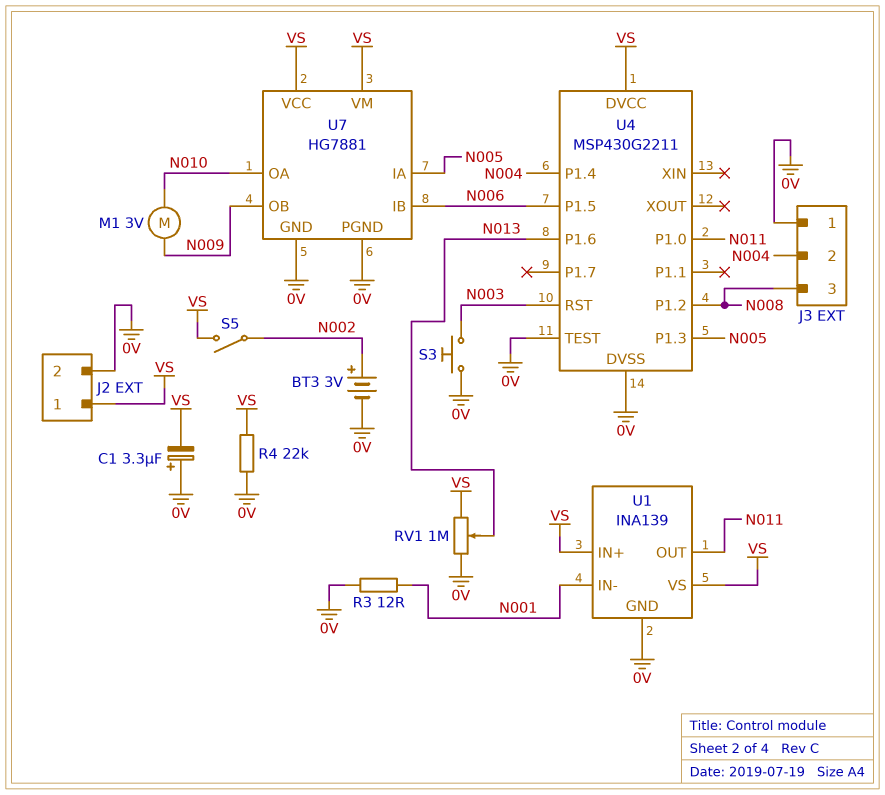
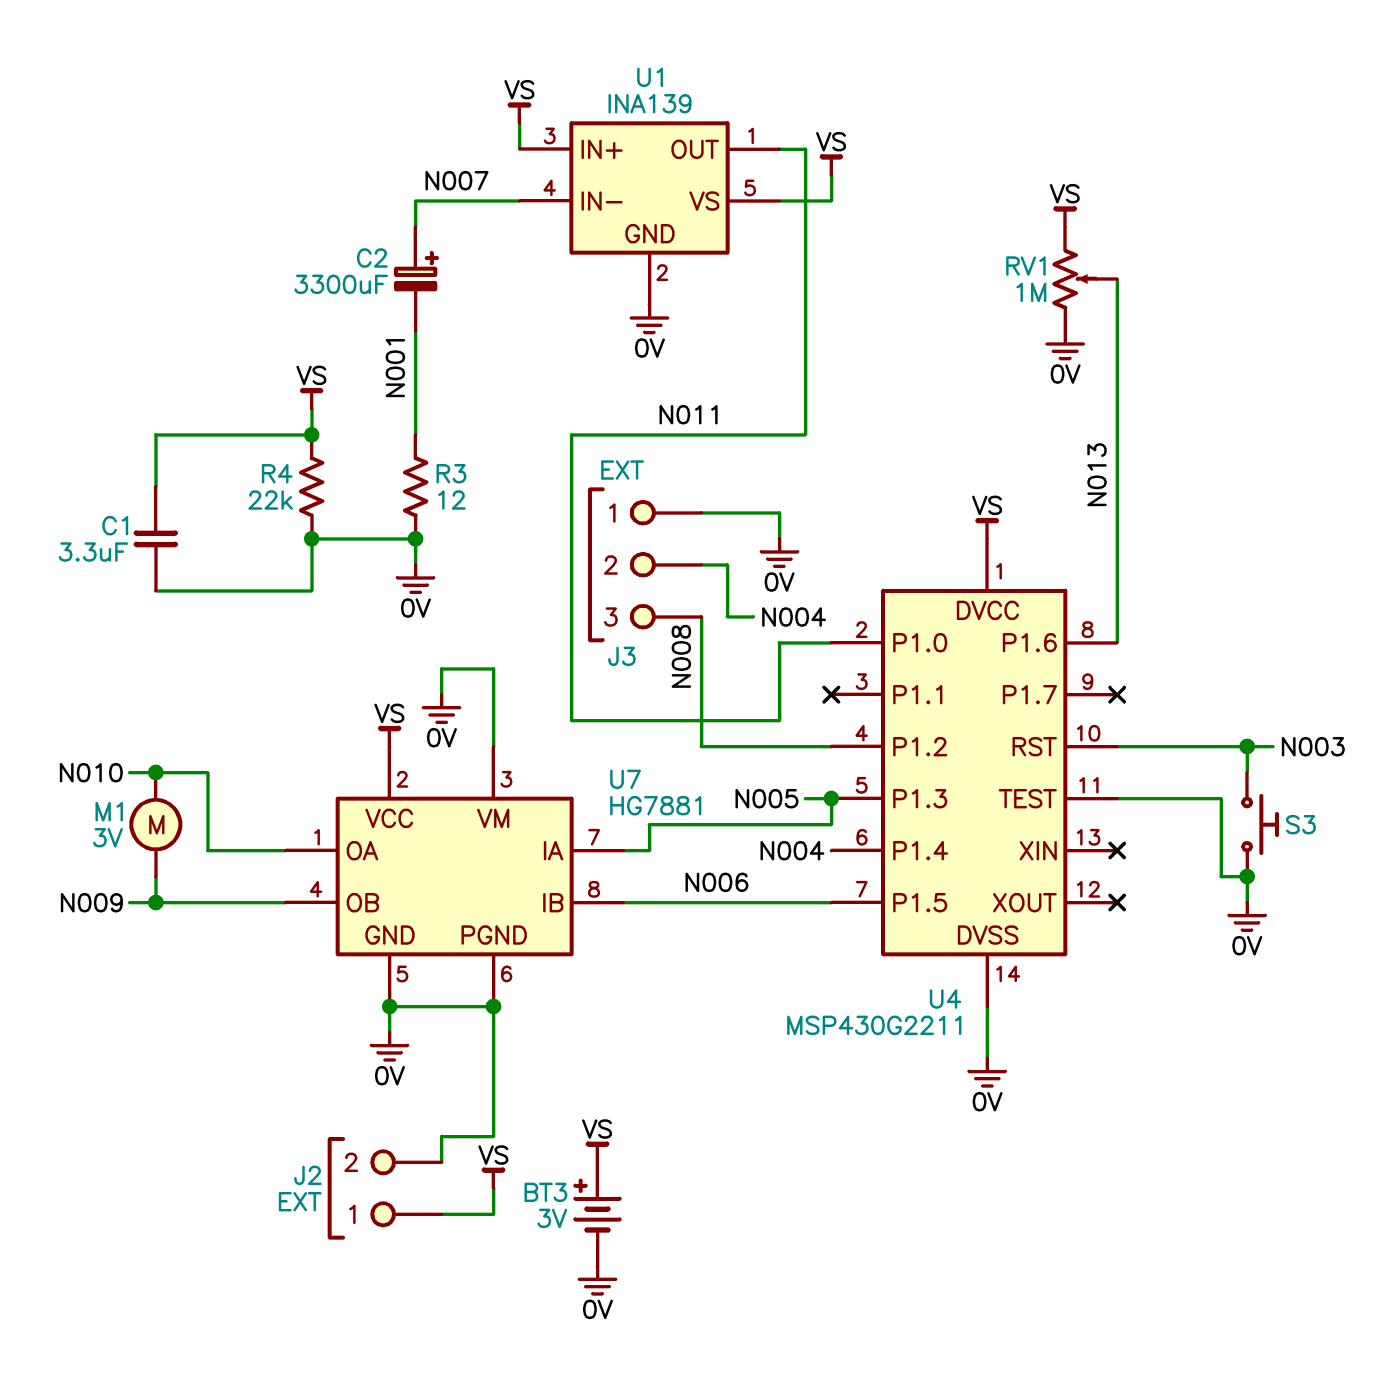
BT3: 3V (plus N002, minus 0V) -> 3V (plus VS, minus 0V)
C1: 3.3uF (plus 0V, minus VS) -> 3.3uF (0V, VS)
C2: none -> 3300uF (plus N007, minus N001)
S5: switch (N002, VS) -> none
U1 pin IN-: N001 -> N007
U7 pin VM: VS -> 0V

